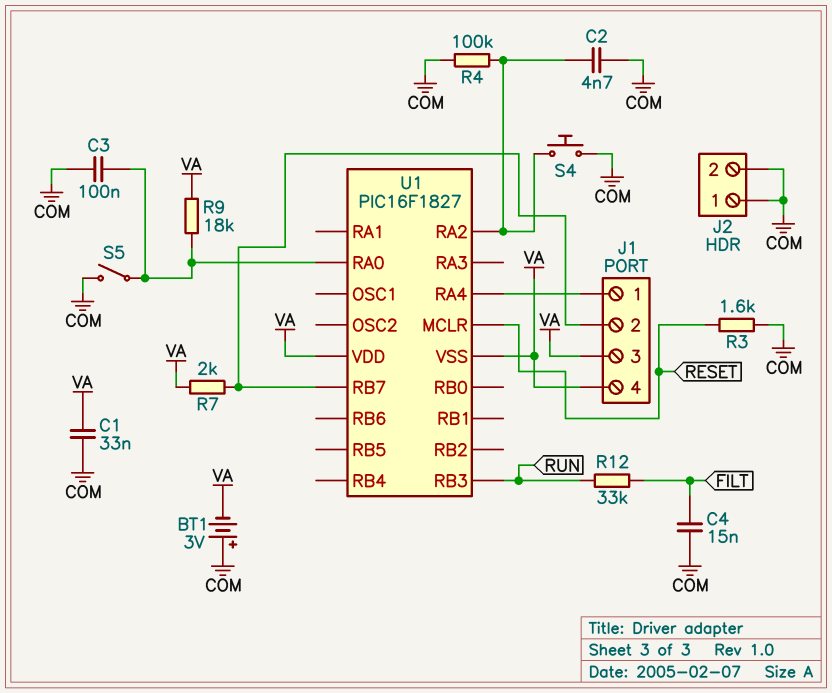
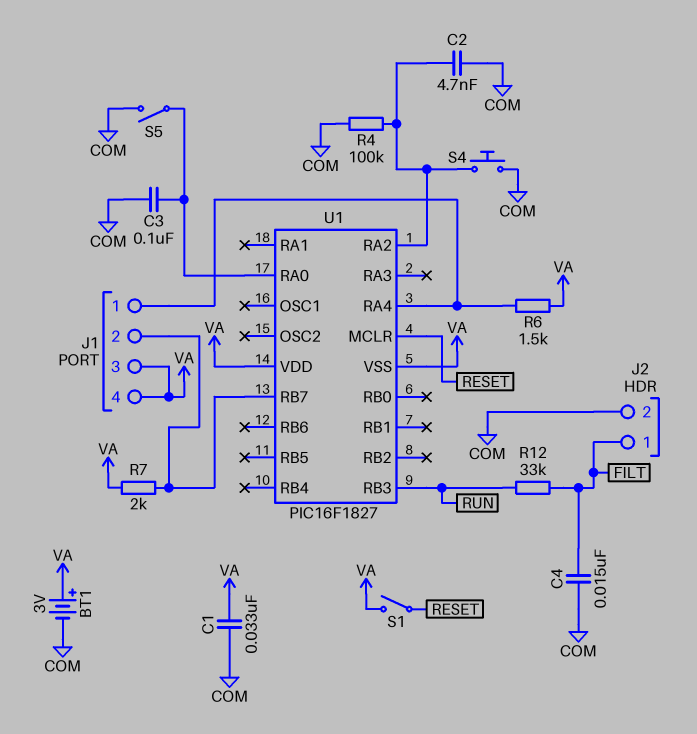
BT1: 3V (plus COM, minus VA) -> 3V (plus VA, minus COM)
J2 pin 1: COM -> FILT
R3: 1.6k (COM, RESET) -> none
R6: none -> 1.5k (J1/1, VA)
R9: 18k (U1/RA0, VA) -> none
S1: none -> switch (RESET, VA)

